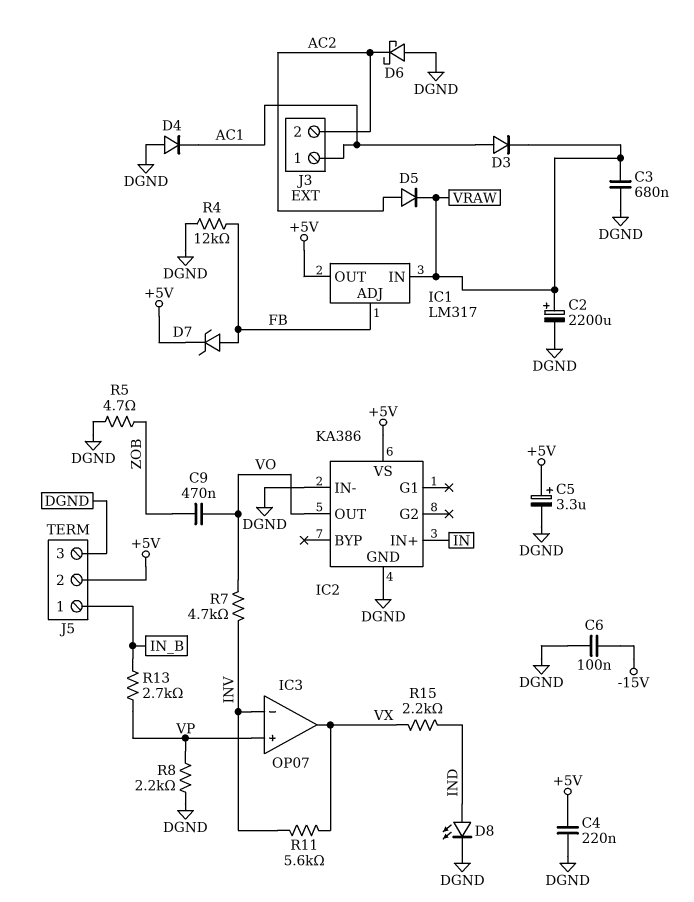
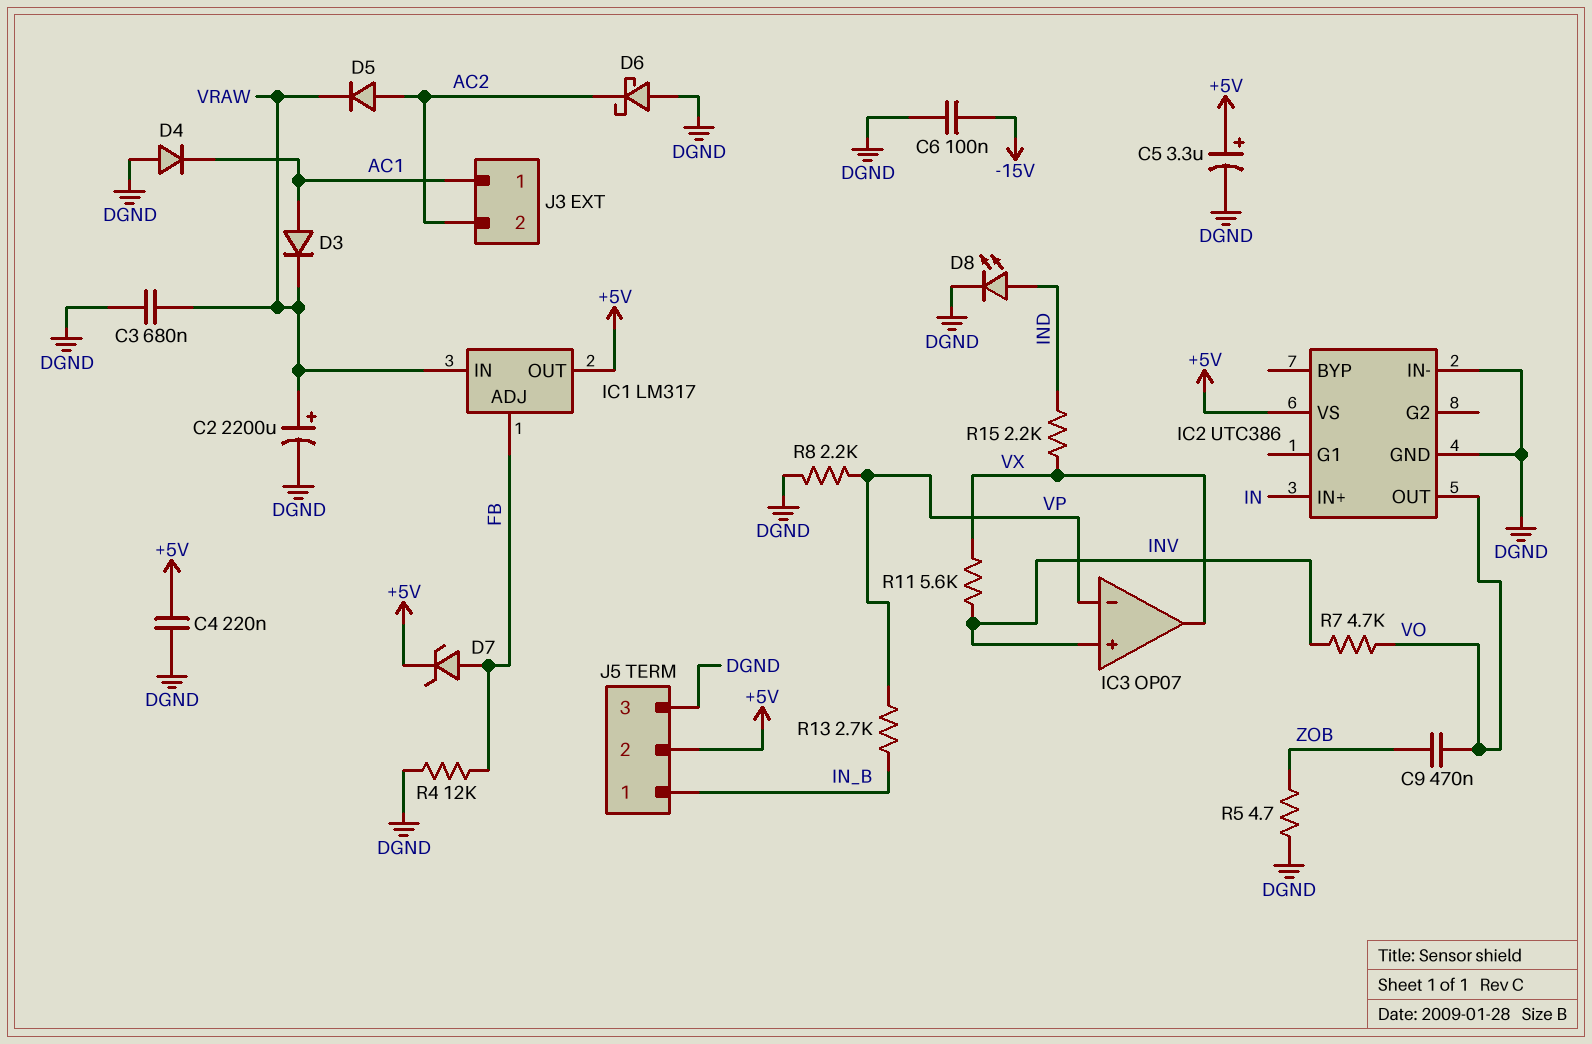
IC2: KA386 -> UTC386
IC3 pin in+: VP -> INV
IC3 pin in-: INV -> VP

